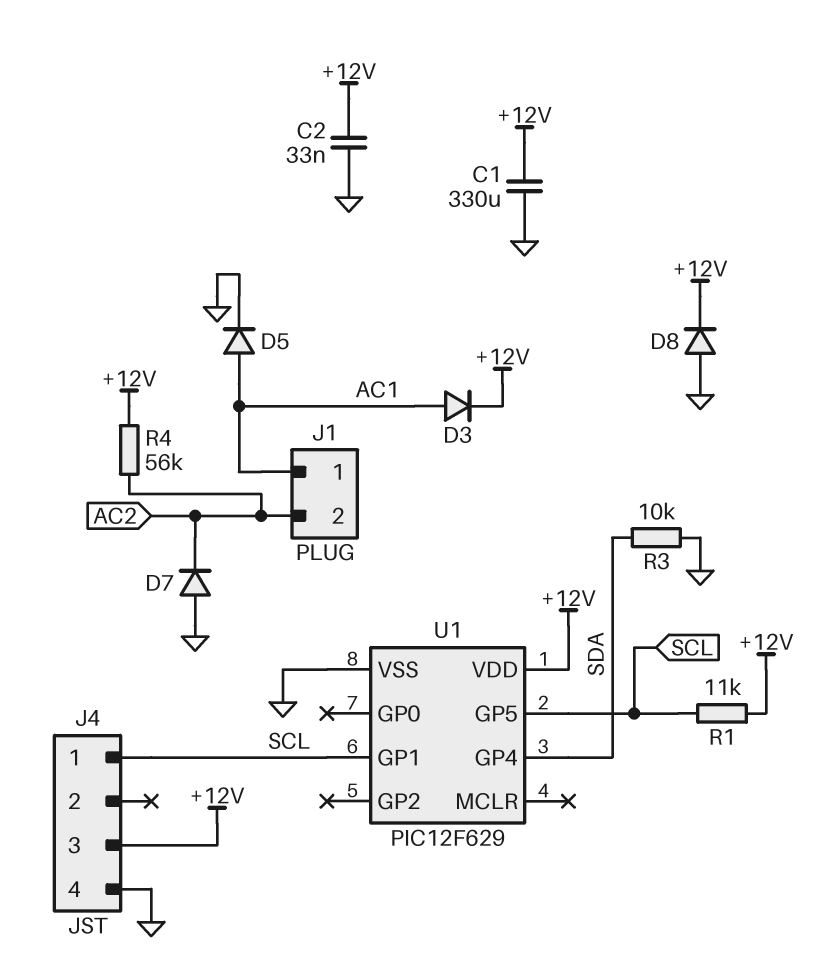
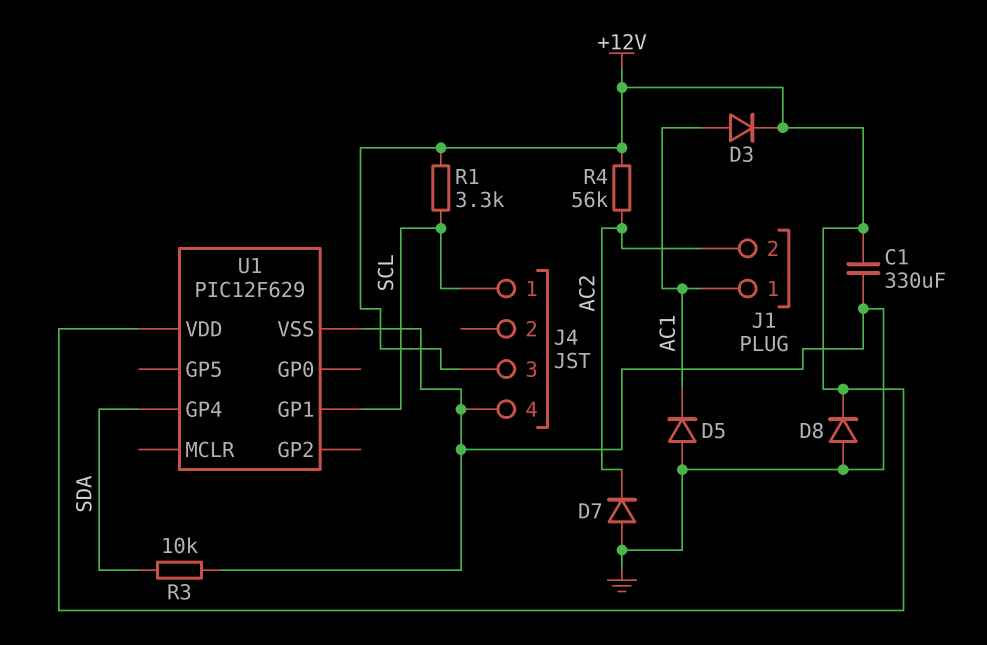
C2: 33nF (+12V, GND) -> none
D5: diode (A AC1, K GND) -> diode (A GND, K AC1)
R1: 11k (+12V, SCL) -> 3.3k (+12V, SCL)
U1 pin GP5: SCL -> none

